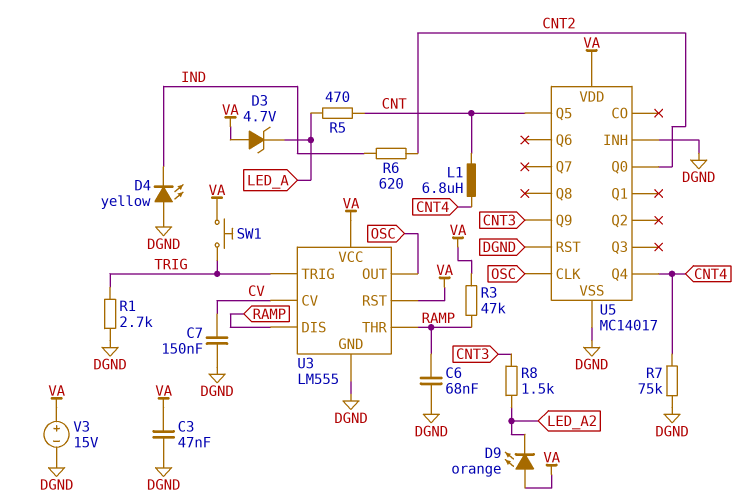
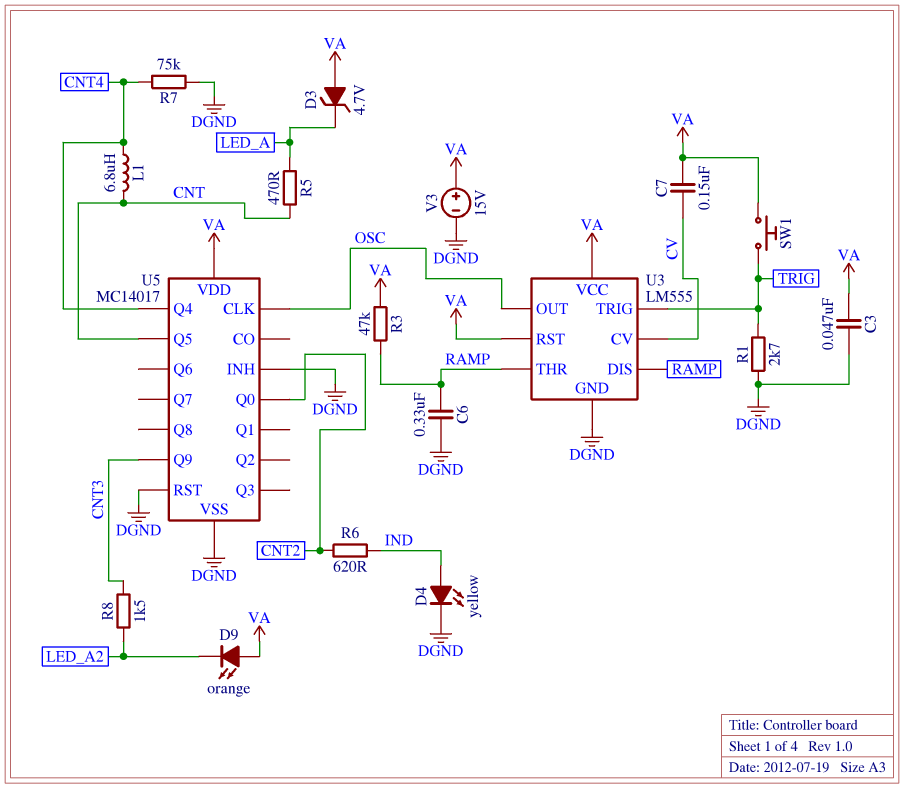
C6: 68nF (DGND, RAMP) -> 330nF (DGND, RAMP)
C7: 150nF (CV, DGND) -> 150nF (CV, VA)
D4: LED yellow (A DGND, K IND) -> LED yellow (A IND, K DGND)

